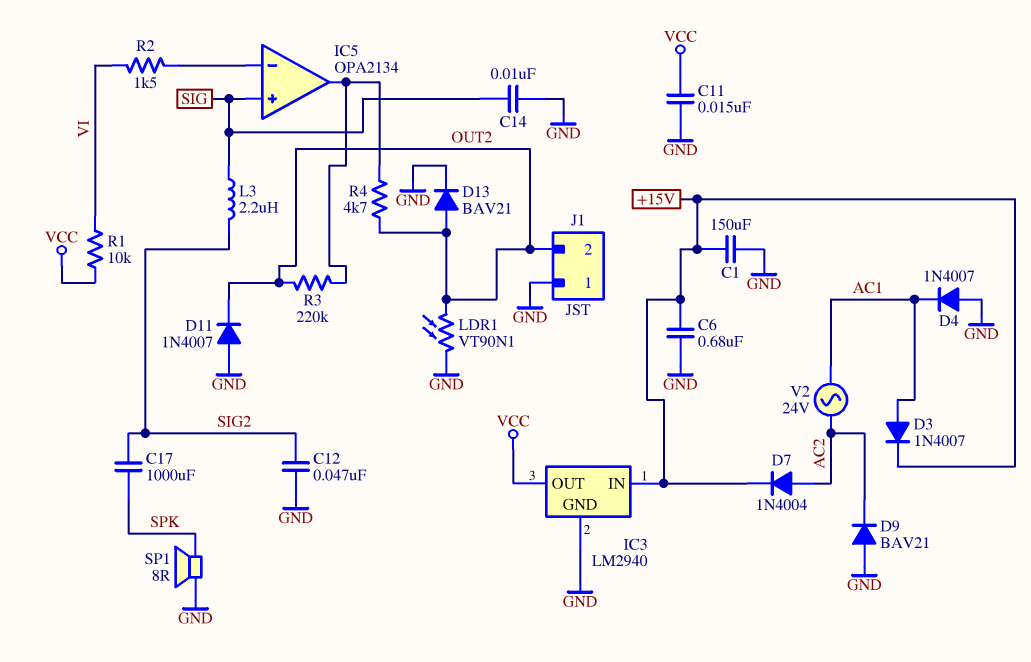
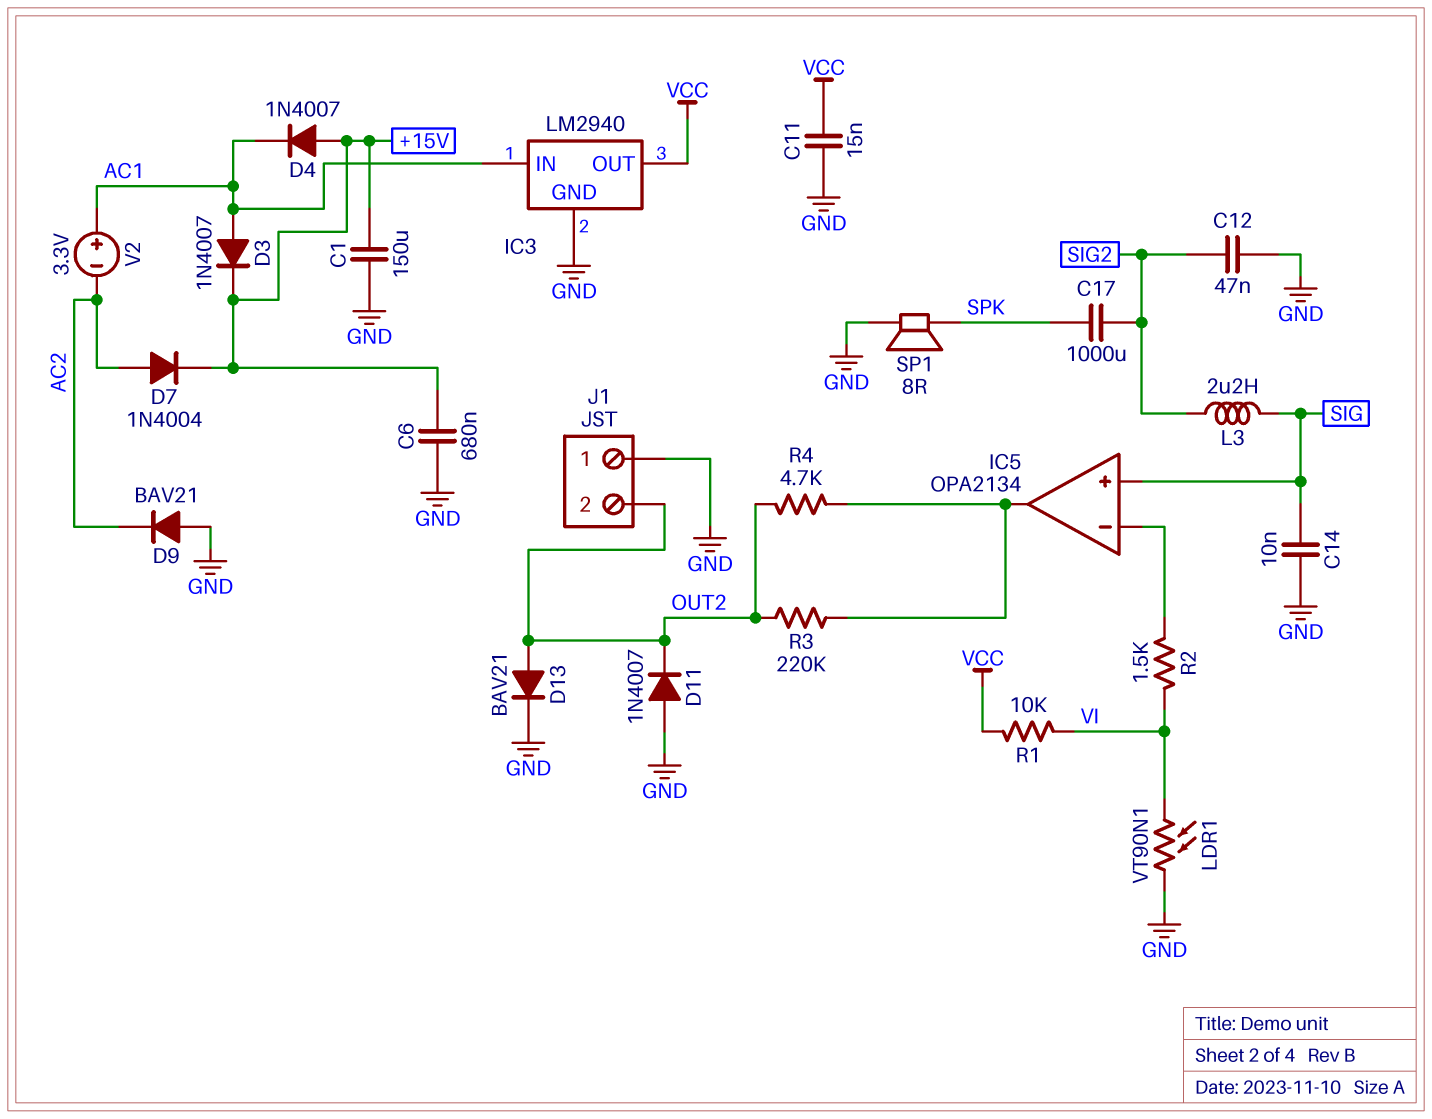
D4: diode 1N4007 (A GND, K AC1) -> diode 1N4007 (A +15V, K AC1)
IC3 pin IN: +15V -> AC1
LDR1: VT90N1 (GND, OUT2) -> VT90N1 (GND, VI)
V2: AC 24V (AC1, AC2) -> 3.3V (plus AC1, minus AC2)

